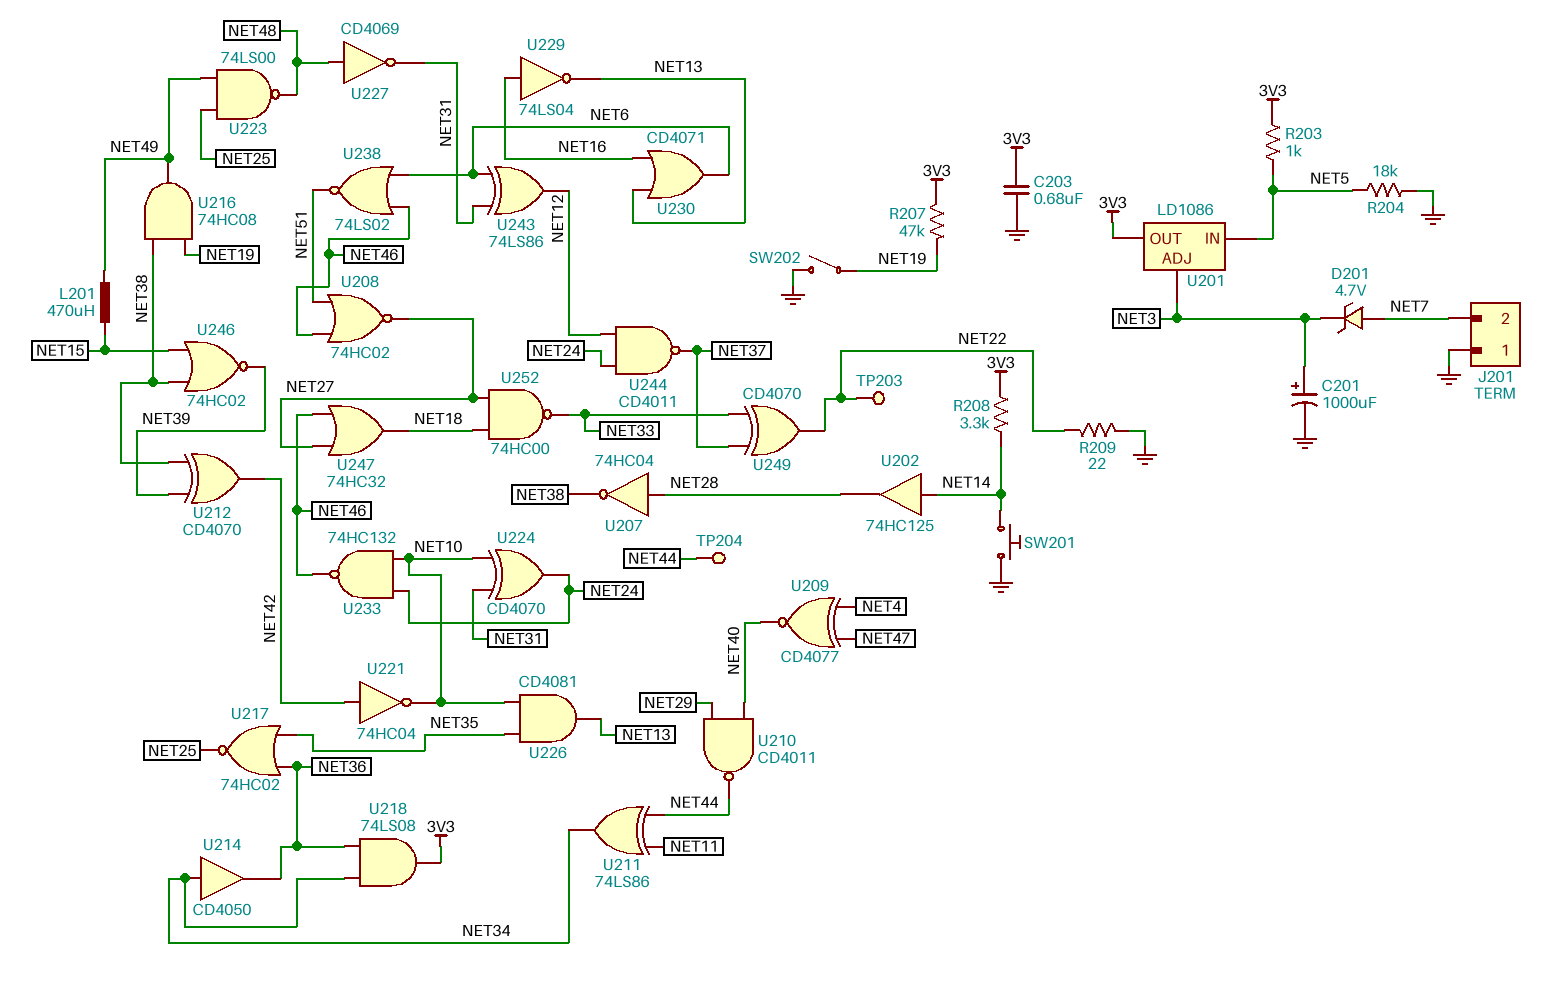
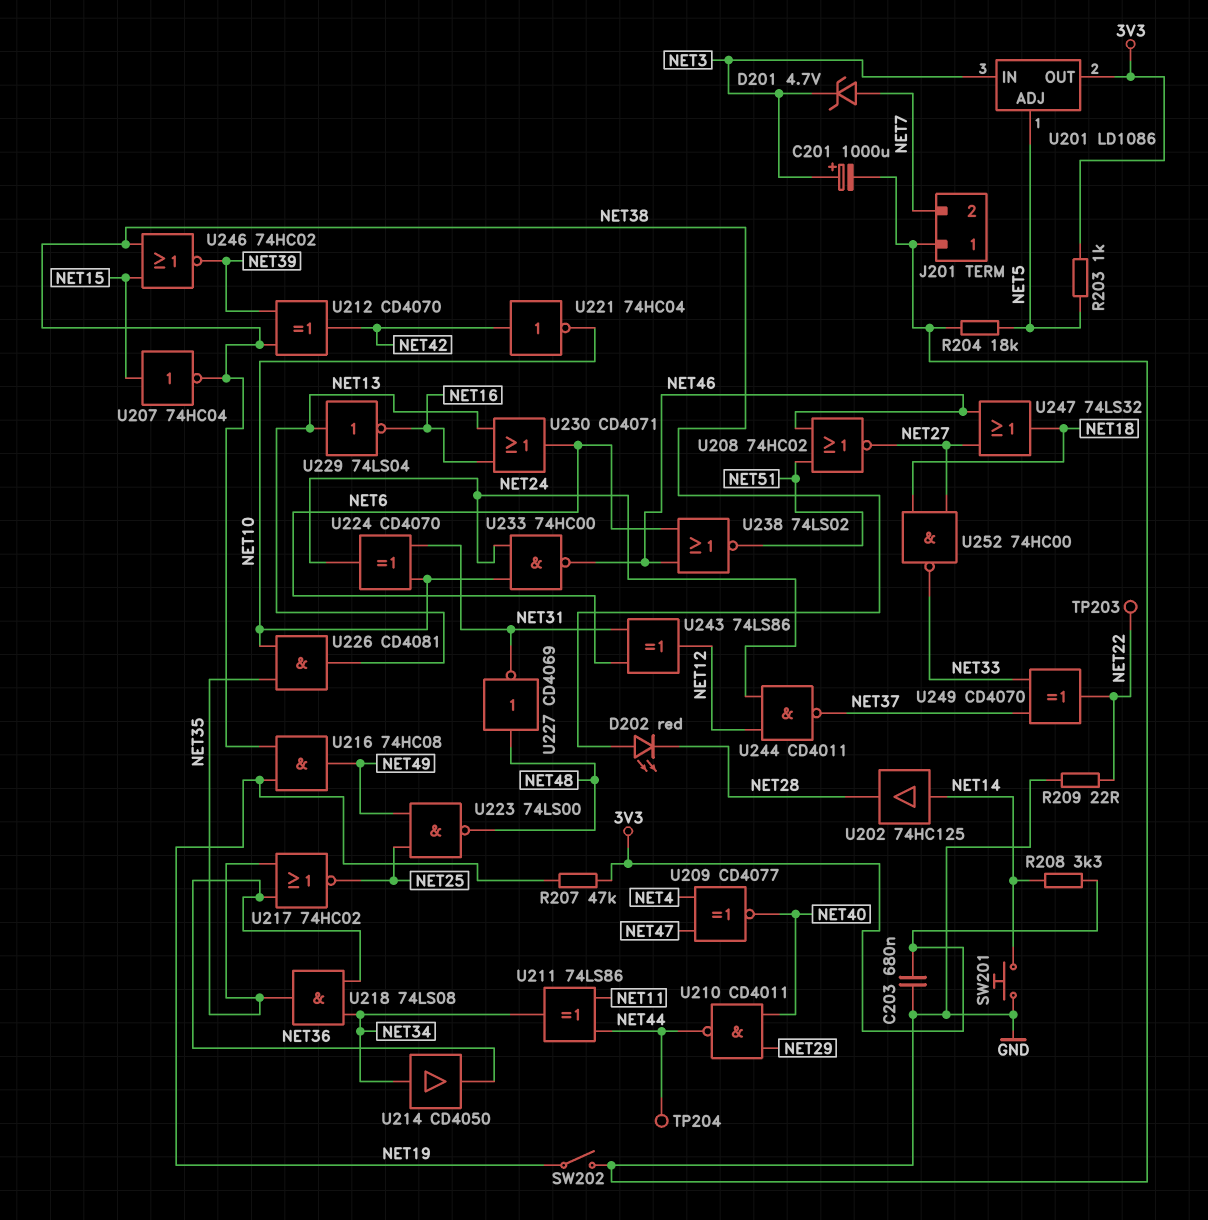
D202: none -> LED red (A NET38, K NET28)
L201: 470uH (NET15, NET49) -> none
U201 pin ADJ: NET3 -> NET5
U201 pin IN: NET5 -> NET3
U207: NOT 74HC04 (in NET28, out NET38) -> NOT 74HC04 (in NET15, out NET38)
U218: AND 74LS08 (in NET34, in NET36, out 3V3) -> AND 74LS08 (in NET34, in NET36, out NET35)
U229: NOT 74LS04 (in NET16, out NET13) -> NOT 74LS04 (in NET13, out NET16)
U233: NAND 74HC132 (in NET10, in NET24, out NET46) -> NAND 74HC00 (in NET10, in NET24, out NET46)
U247: OR 74HC32 (in NET27, in NET46, out NET18) -> OR 74LS32 (in NET27, in NET46, out NET18)

